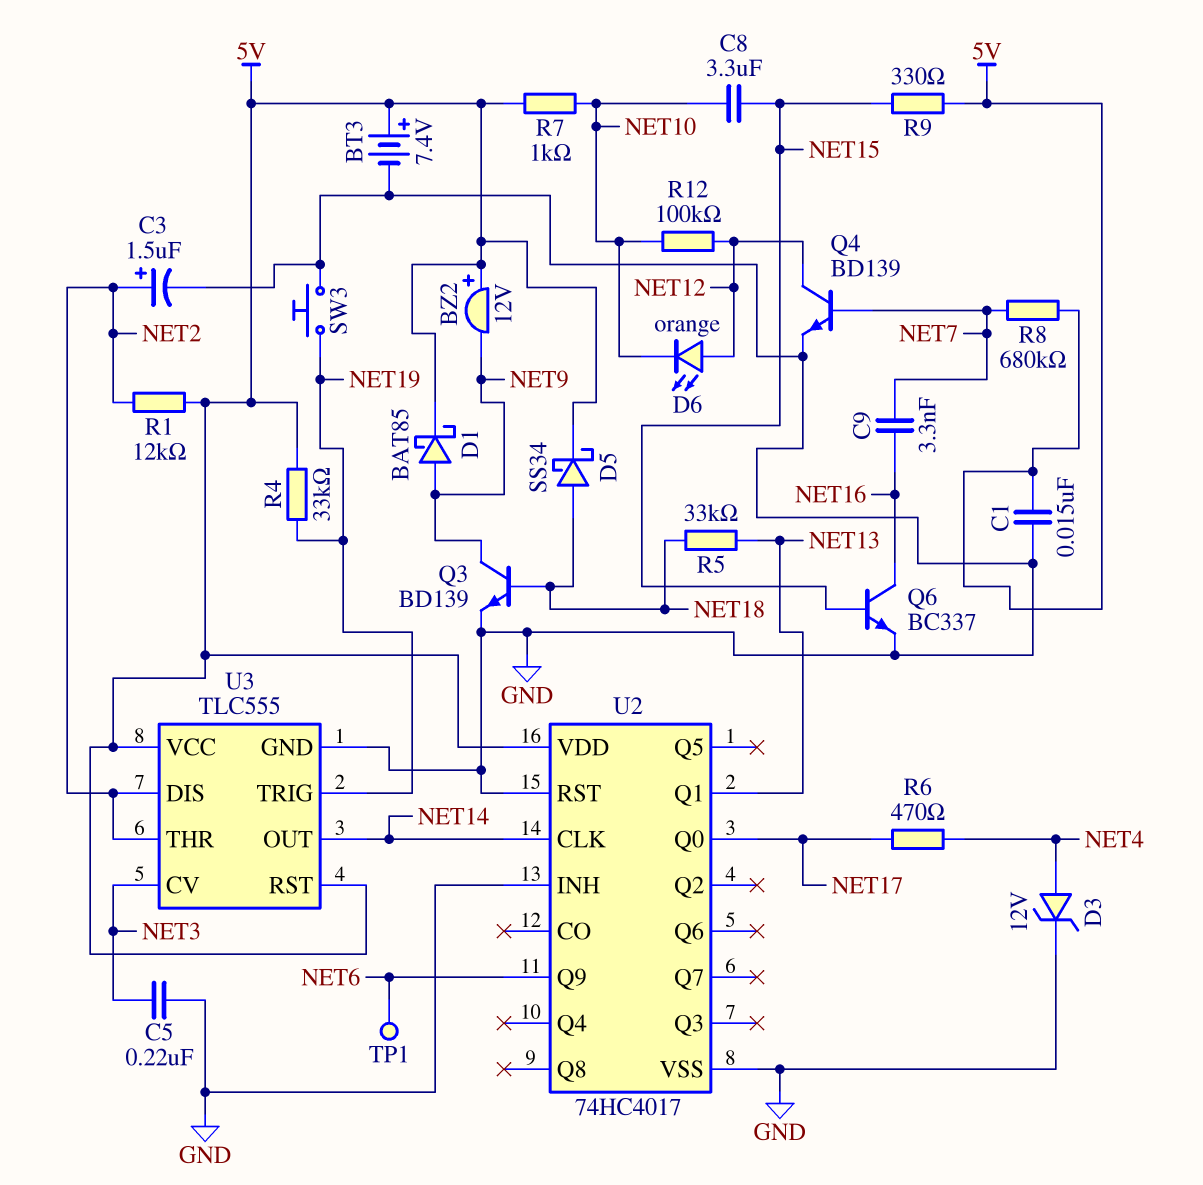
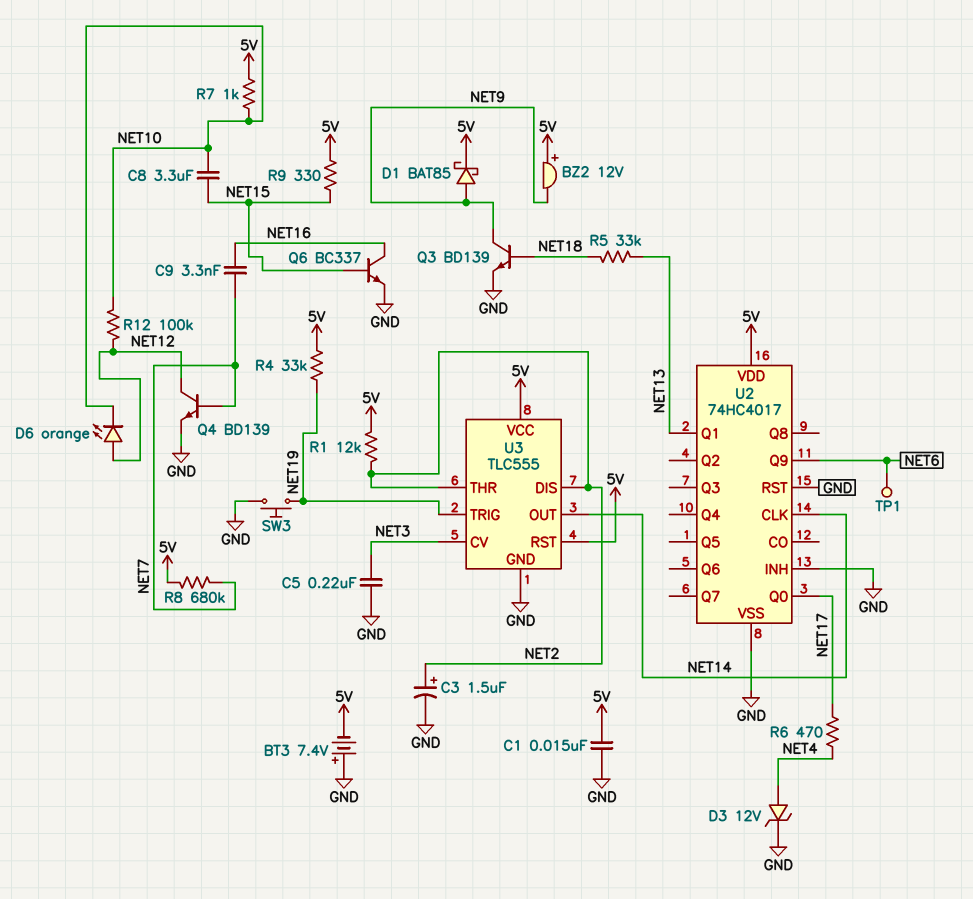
BT3: 7.4V (plus 5V, minus GND) -> 7.4V (plus GND, minus 5V)
D5: schottky SS34 (A NET18, K 5V) -> none

